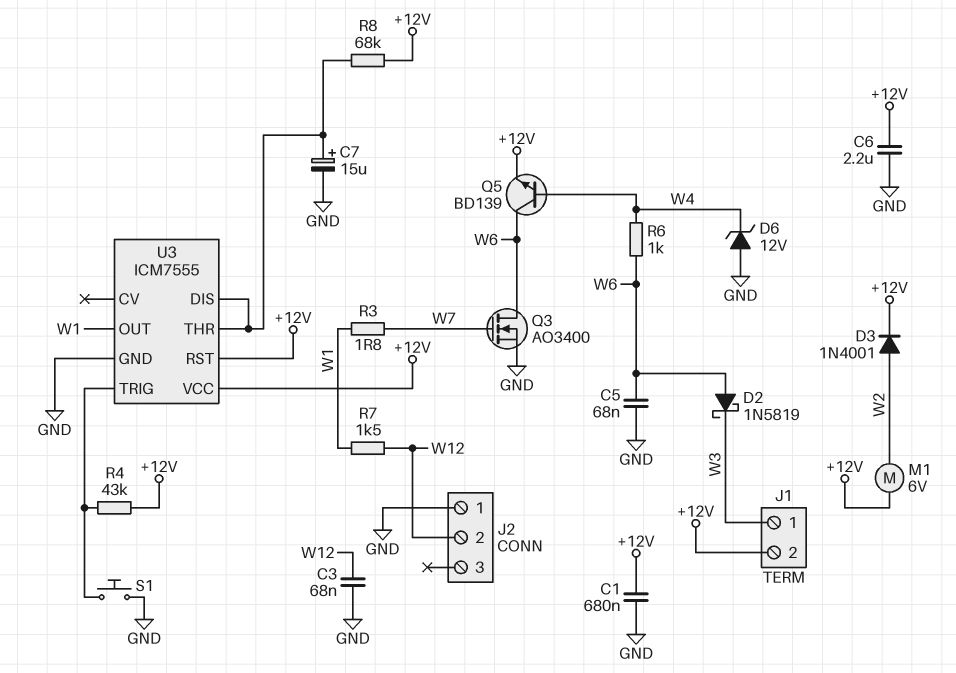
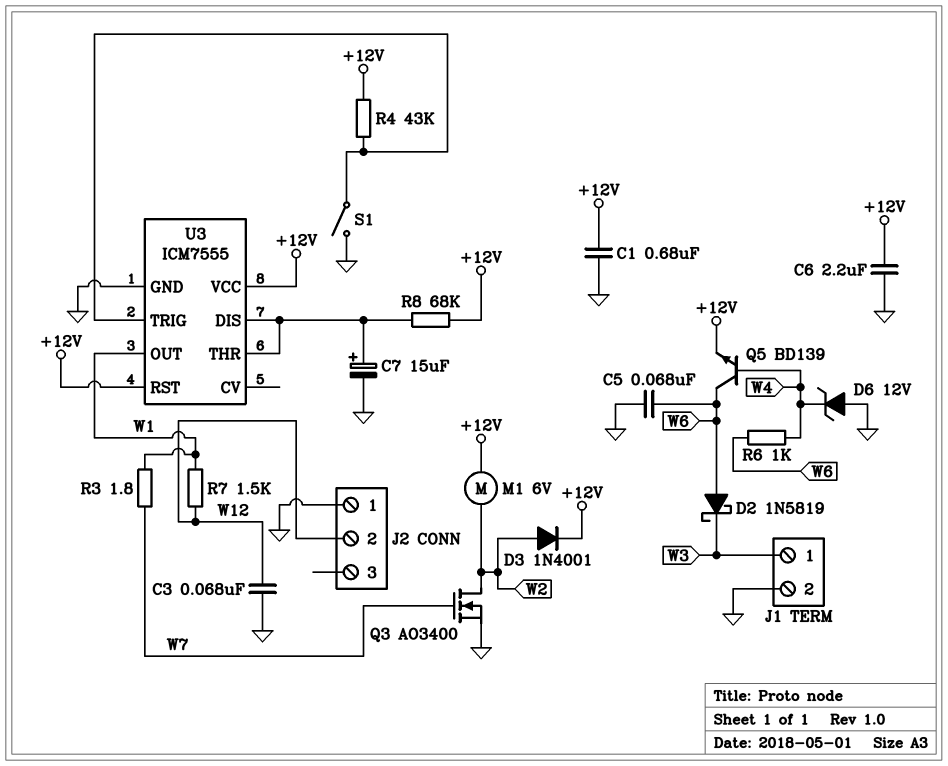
J1 pin 2: +12V -> GND
Q3: NMOS AO3400 (G W7, D W6, S GND) -> NMOS AO3400 (G W7, D W2, S GND)
S1: button (GND, U3/TRIG) -> switch (GND, U3/TRIG)

